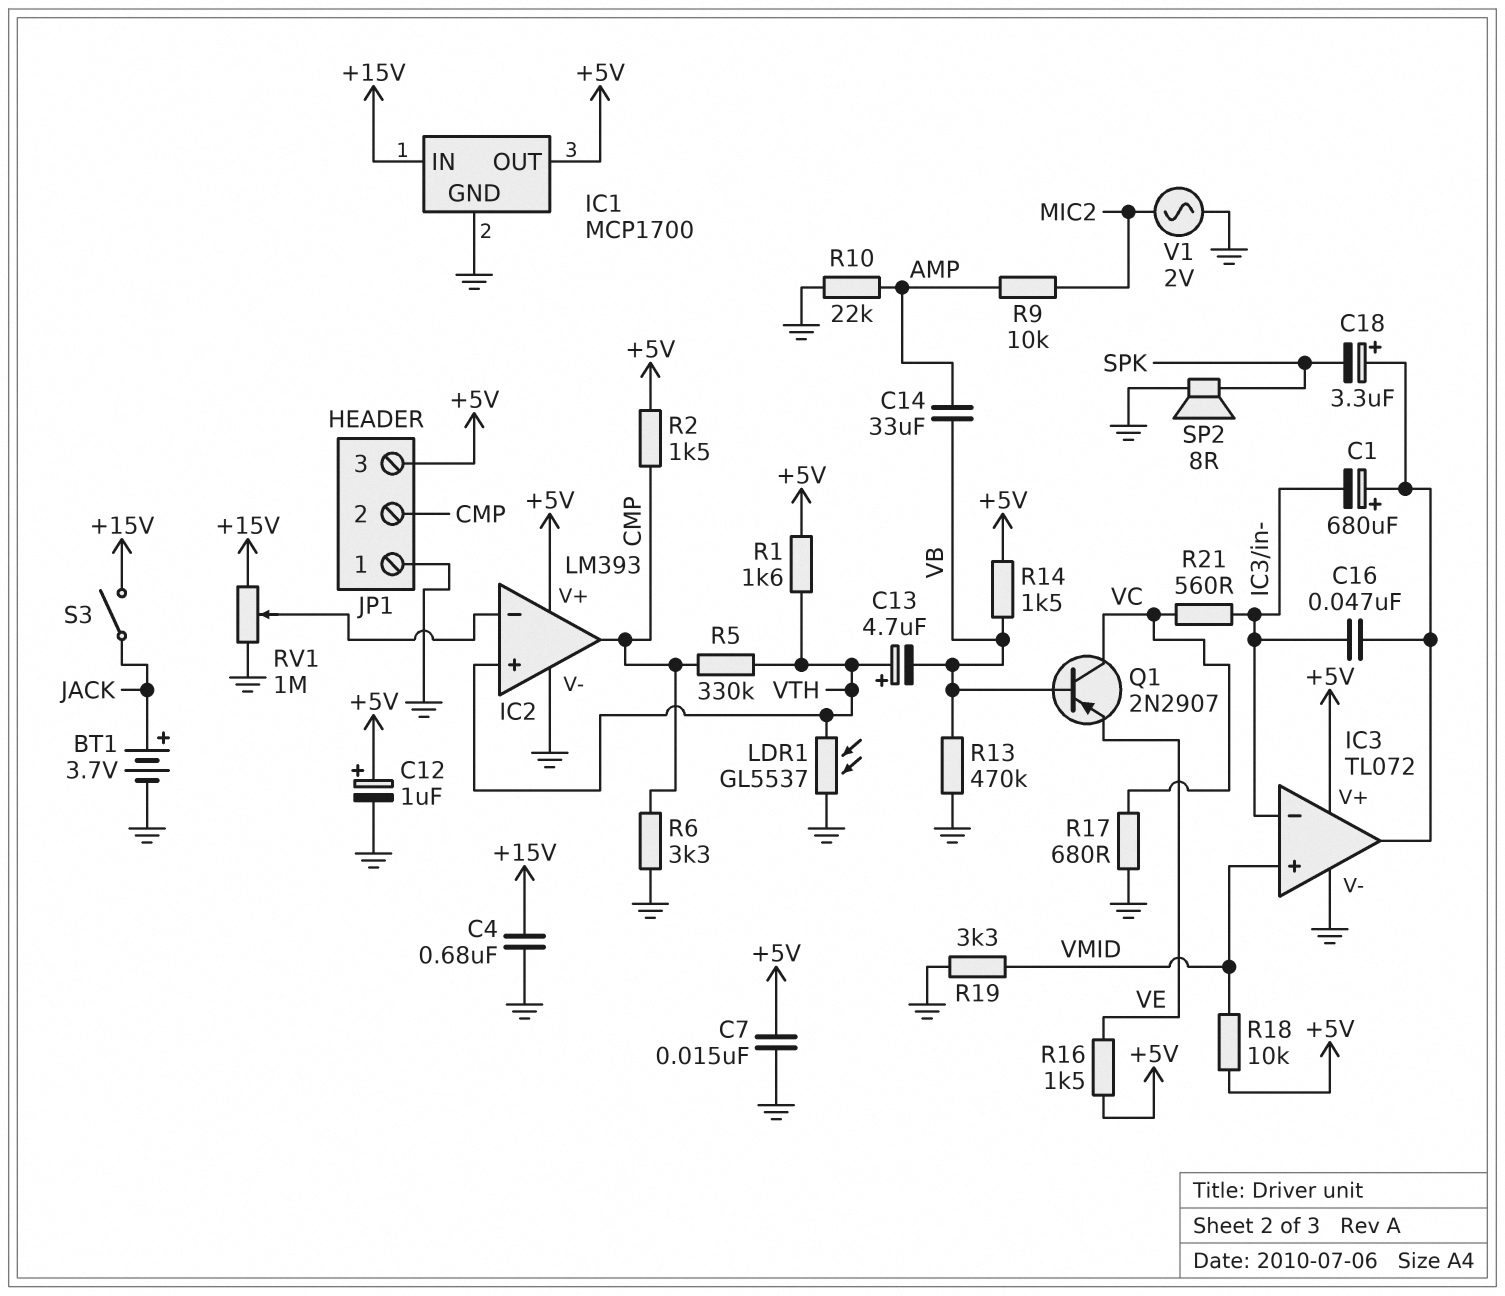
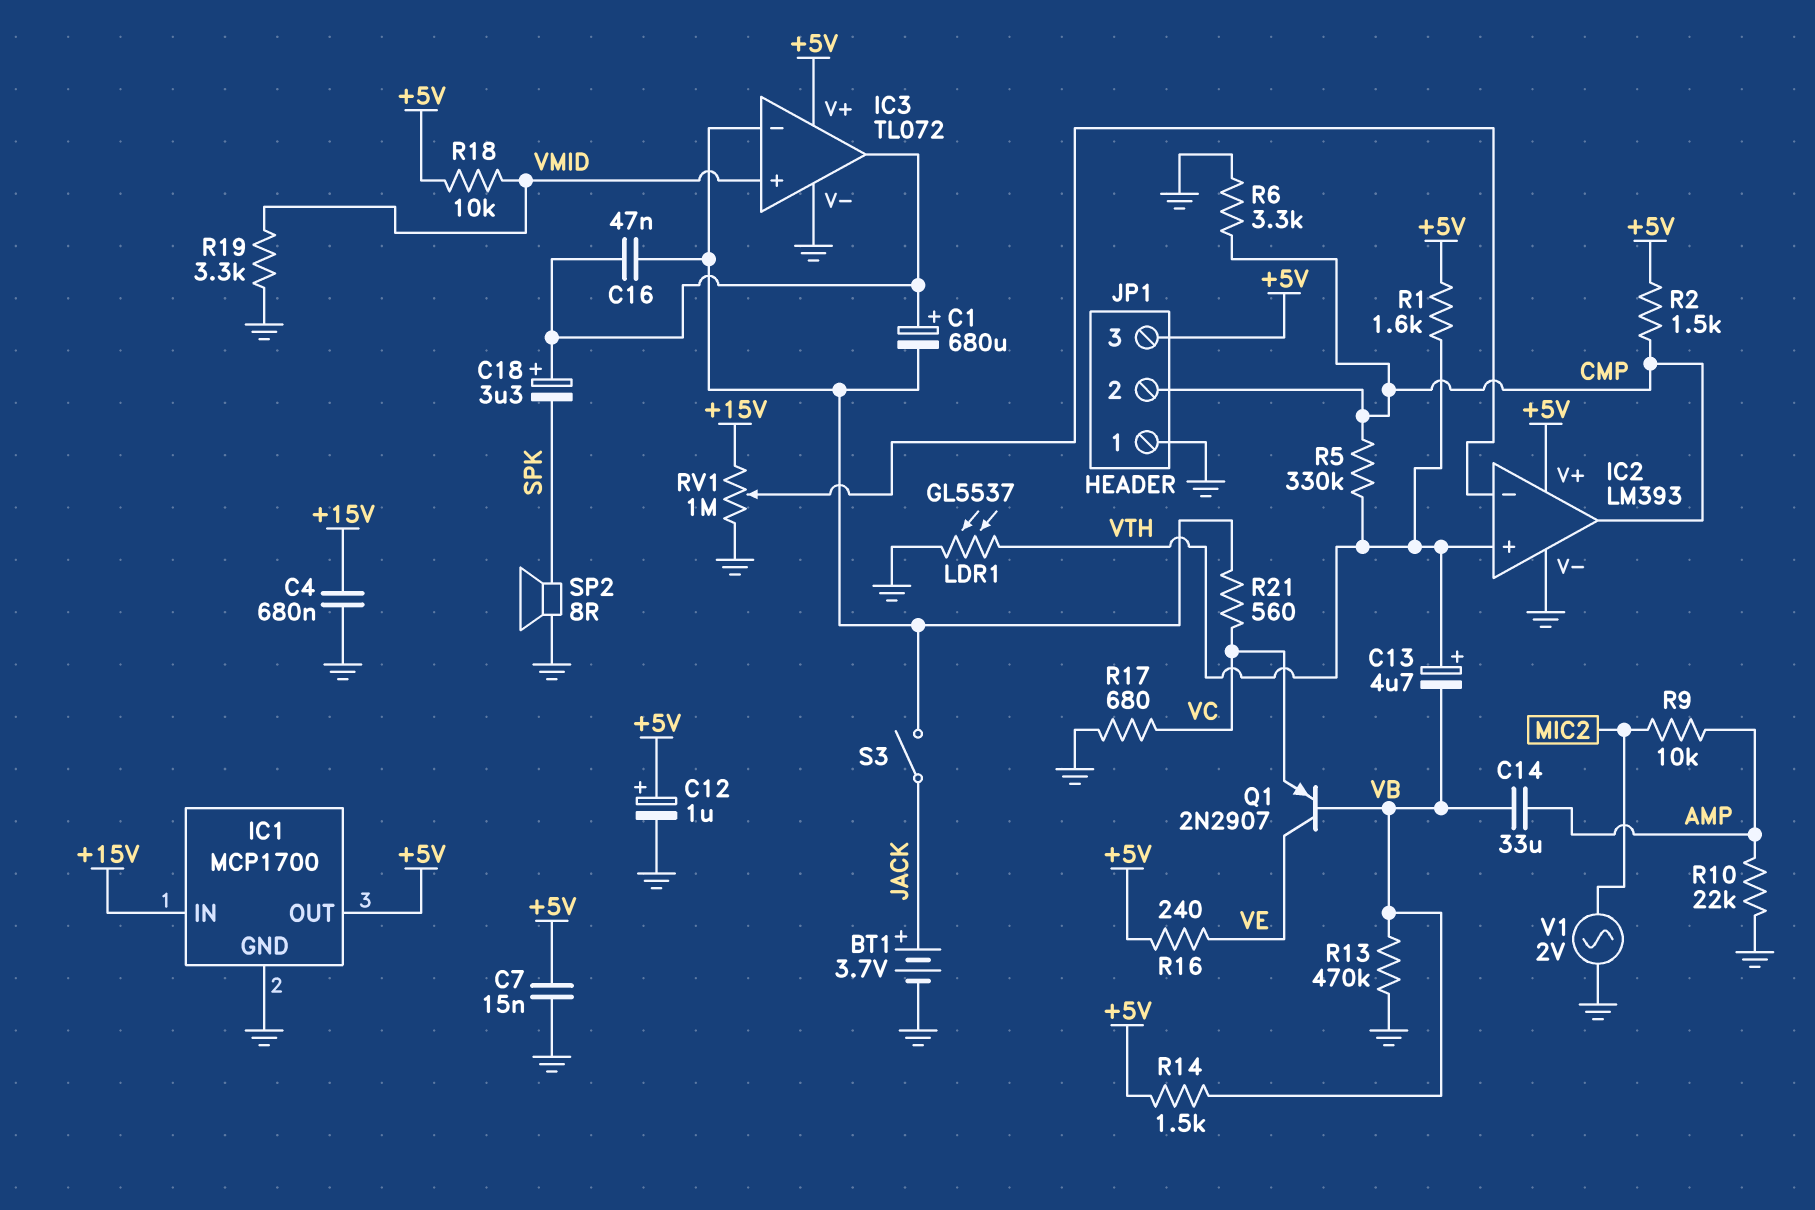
Q1: PNP 2N2907 (B VB, C VC, E VE) -> PNP 2N2907 (B VB, C VE, E VC)
R16: 1.5k (+5V, VE) -> 240 (+5V, VE)
S3: switch (+15V, JACK) -> switch (IC3/in-, JACK)

